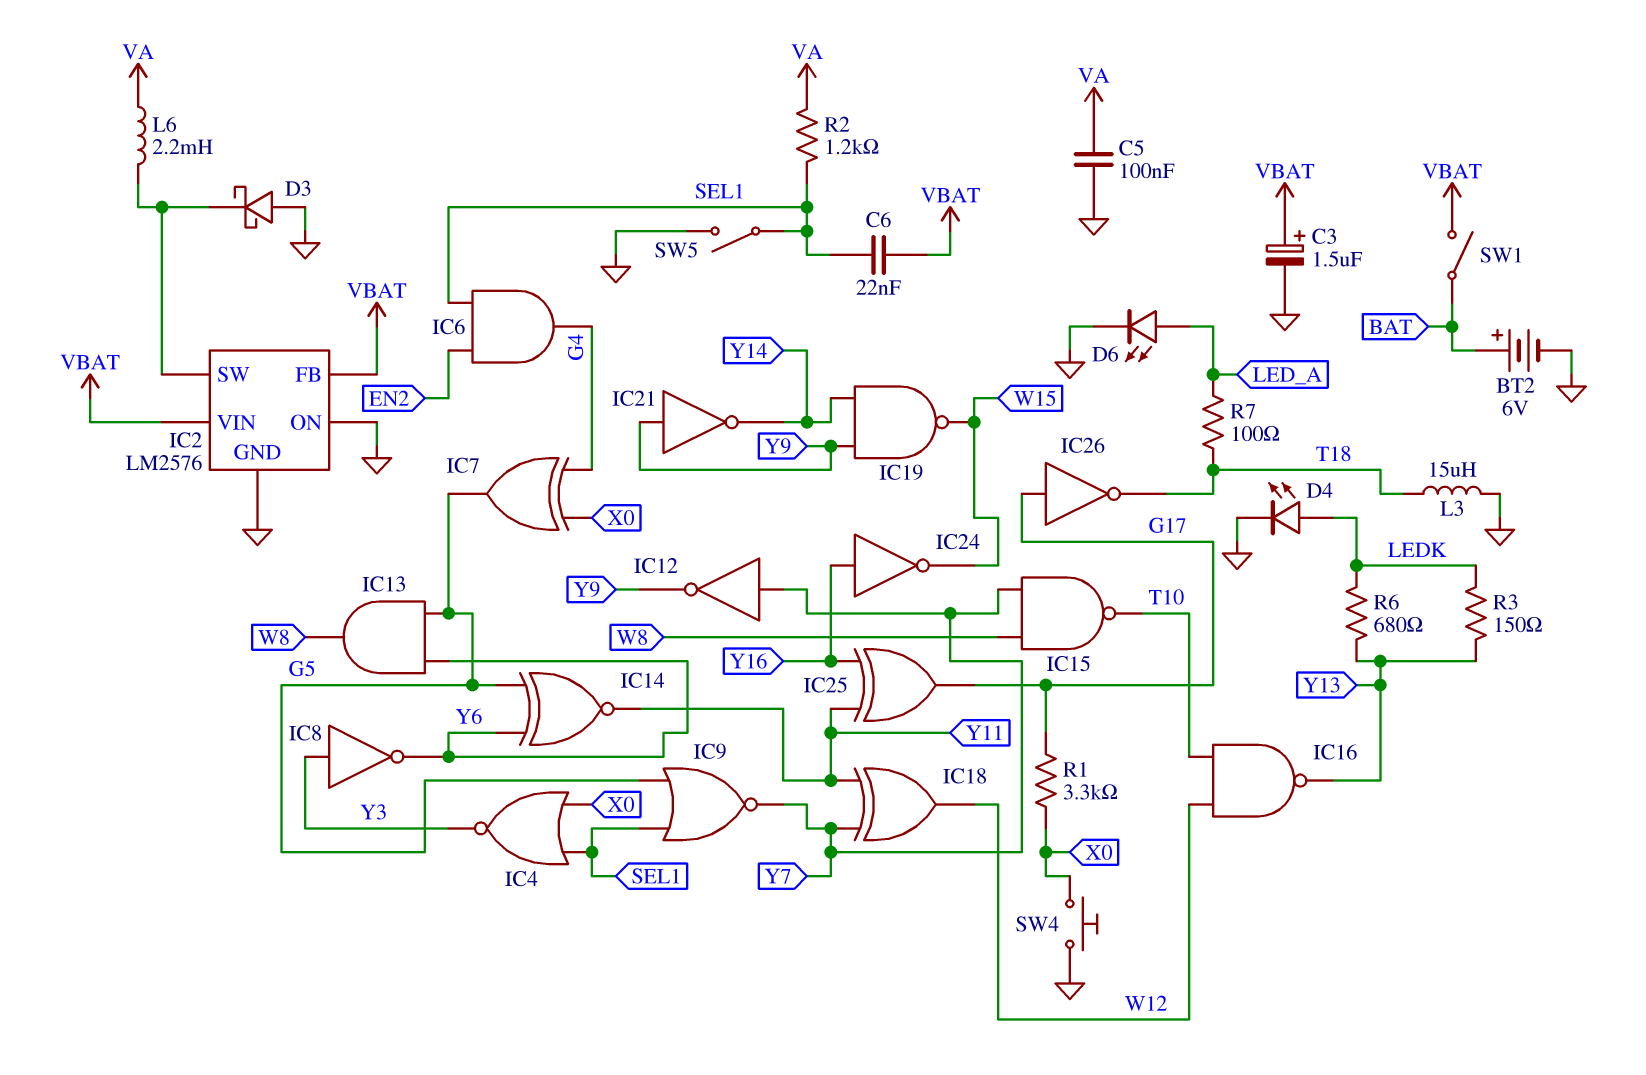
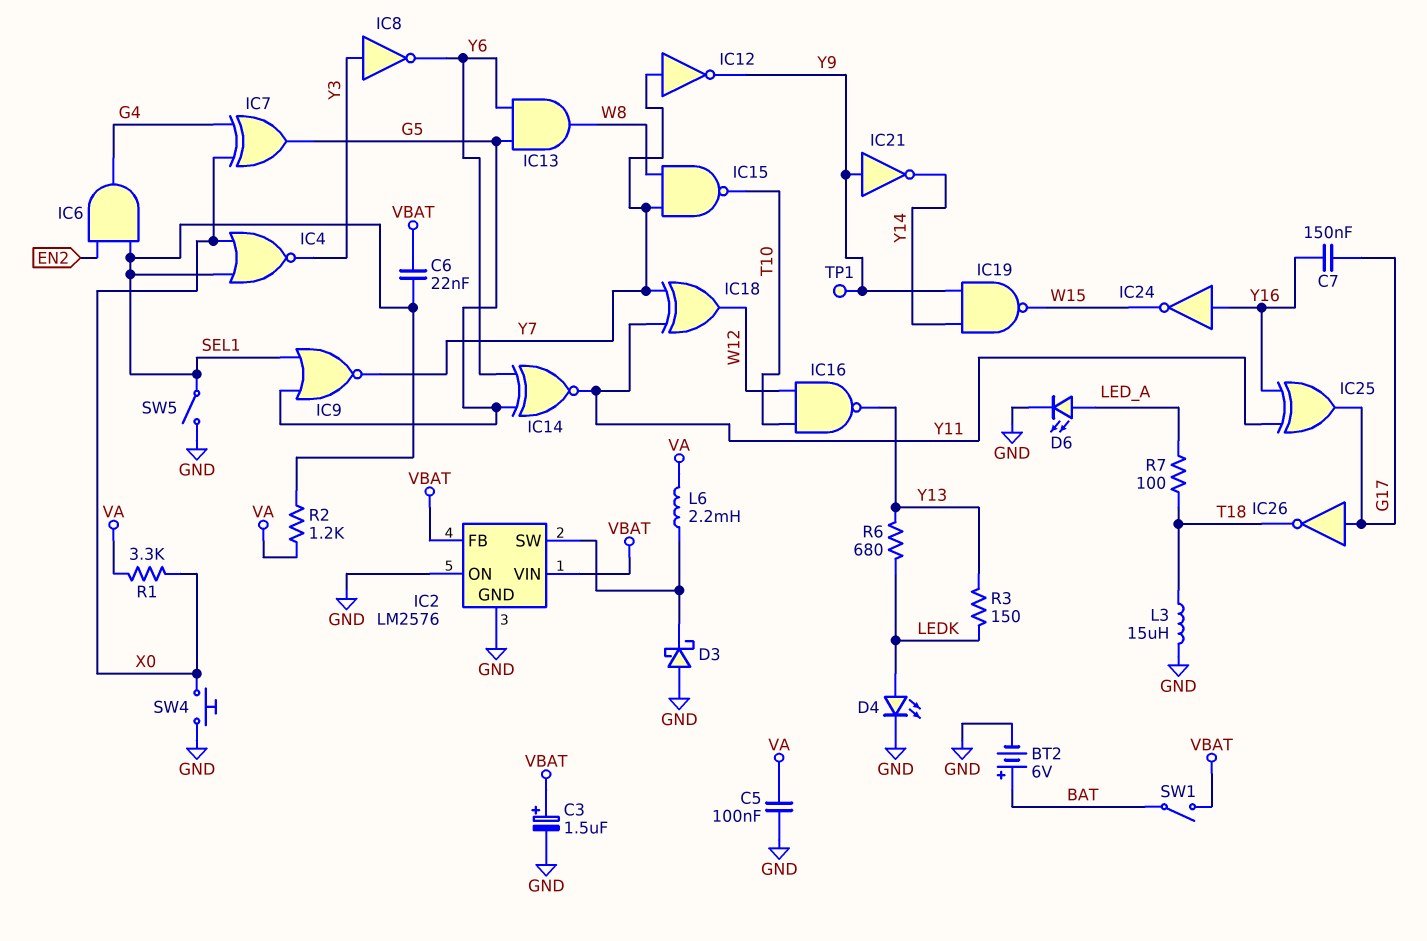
C7: none -> 150nF (G17, Y16)
R1: 3.3k (G17, X0) -> 3.3k (VA, X0)
TP1: none -> test point (Y9)

